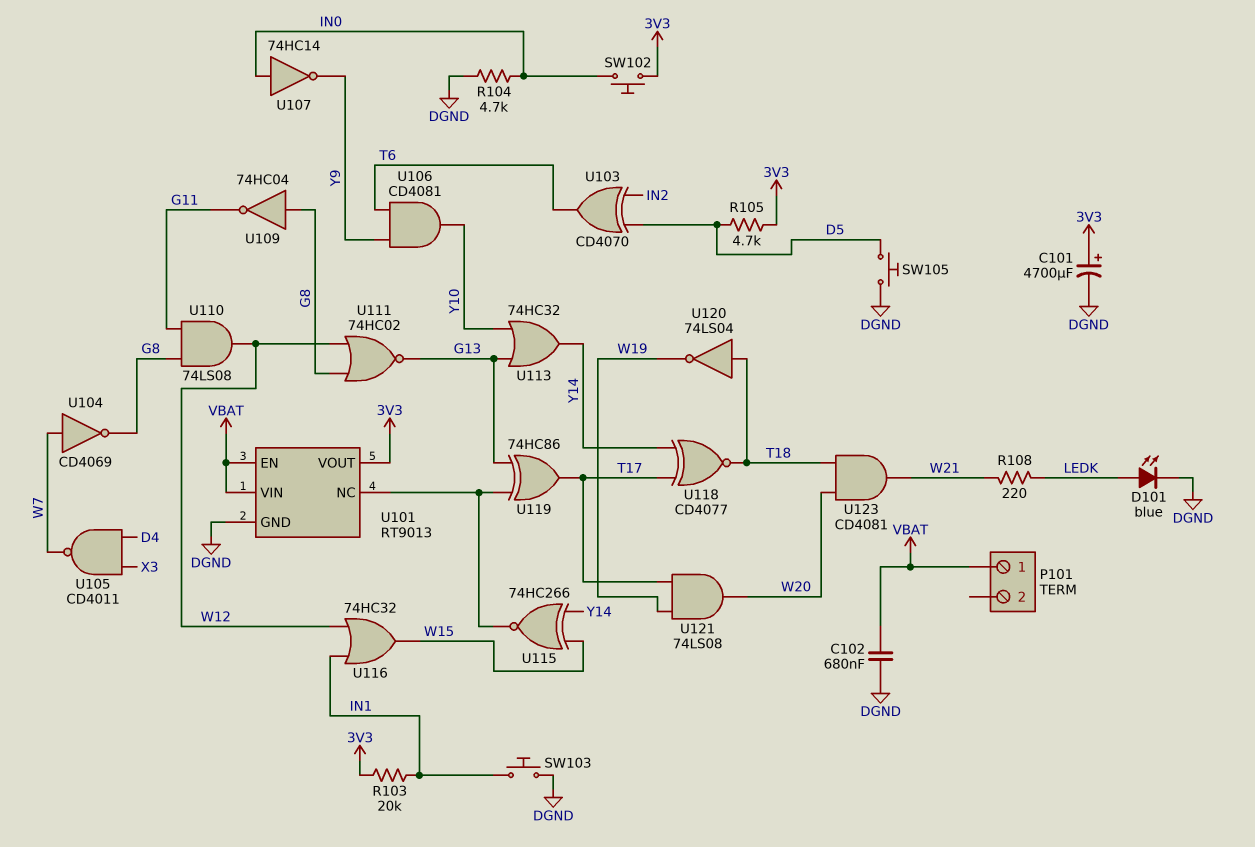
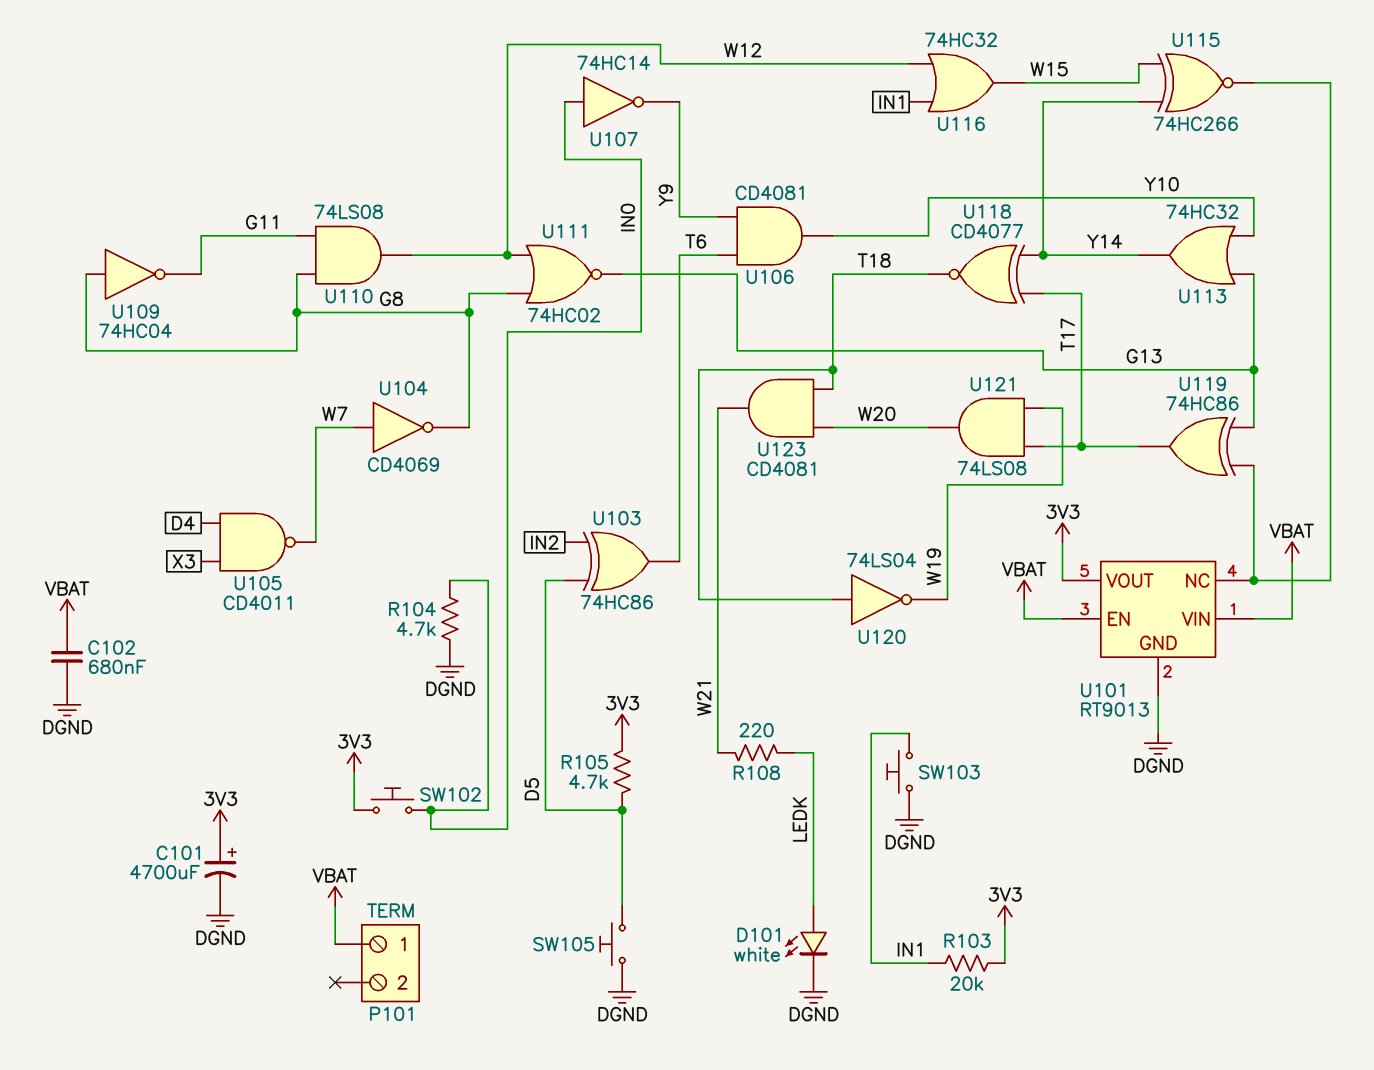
D101: LED blue (A LEDK, K DGND) -> LED white (A LEDK, K DGND)
U103: XOR CD4070 (in D5, in IN2, out T6) -> XOR 74HC86 (in D5, in IN2, out T6)

